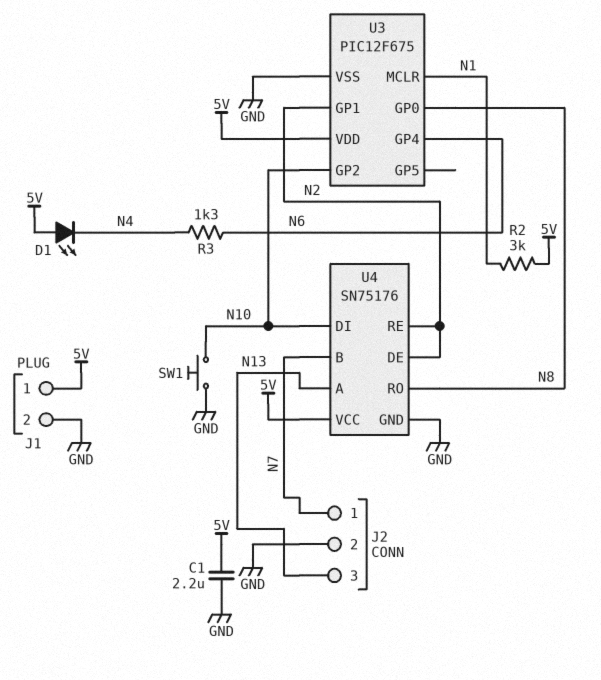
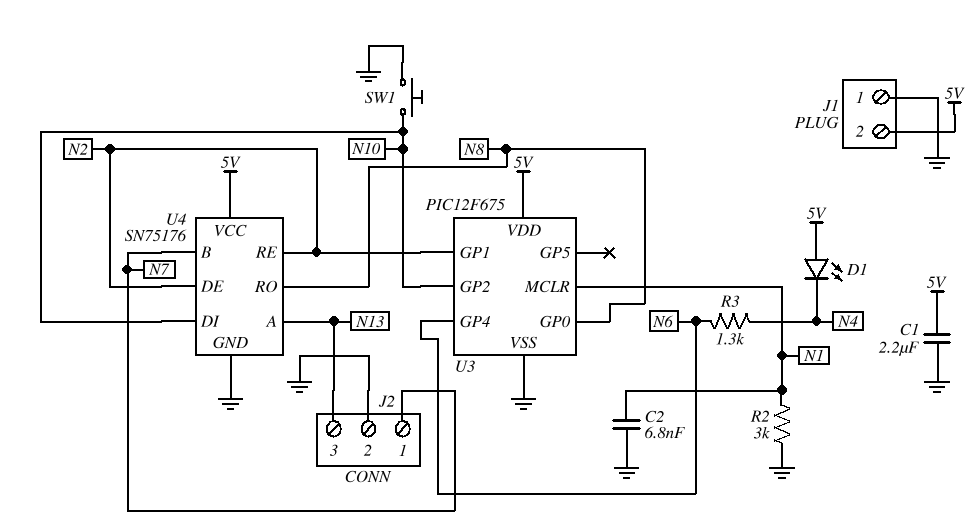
C2: none -> 6.8nF (GND, N1)
J1 pin 1: 5V -> GND
J1 pin 2: GND -> 5V
R2: 3k (5V, N1) -> 3k (GND, N1)

